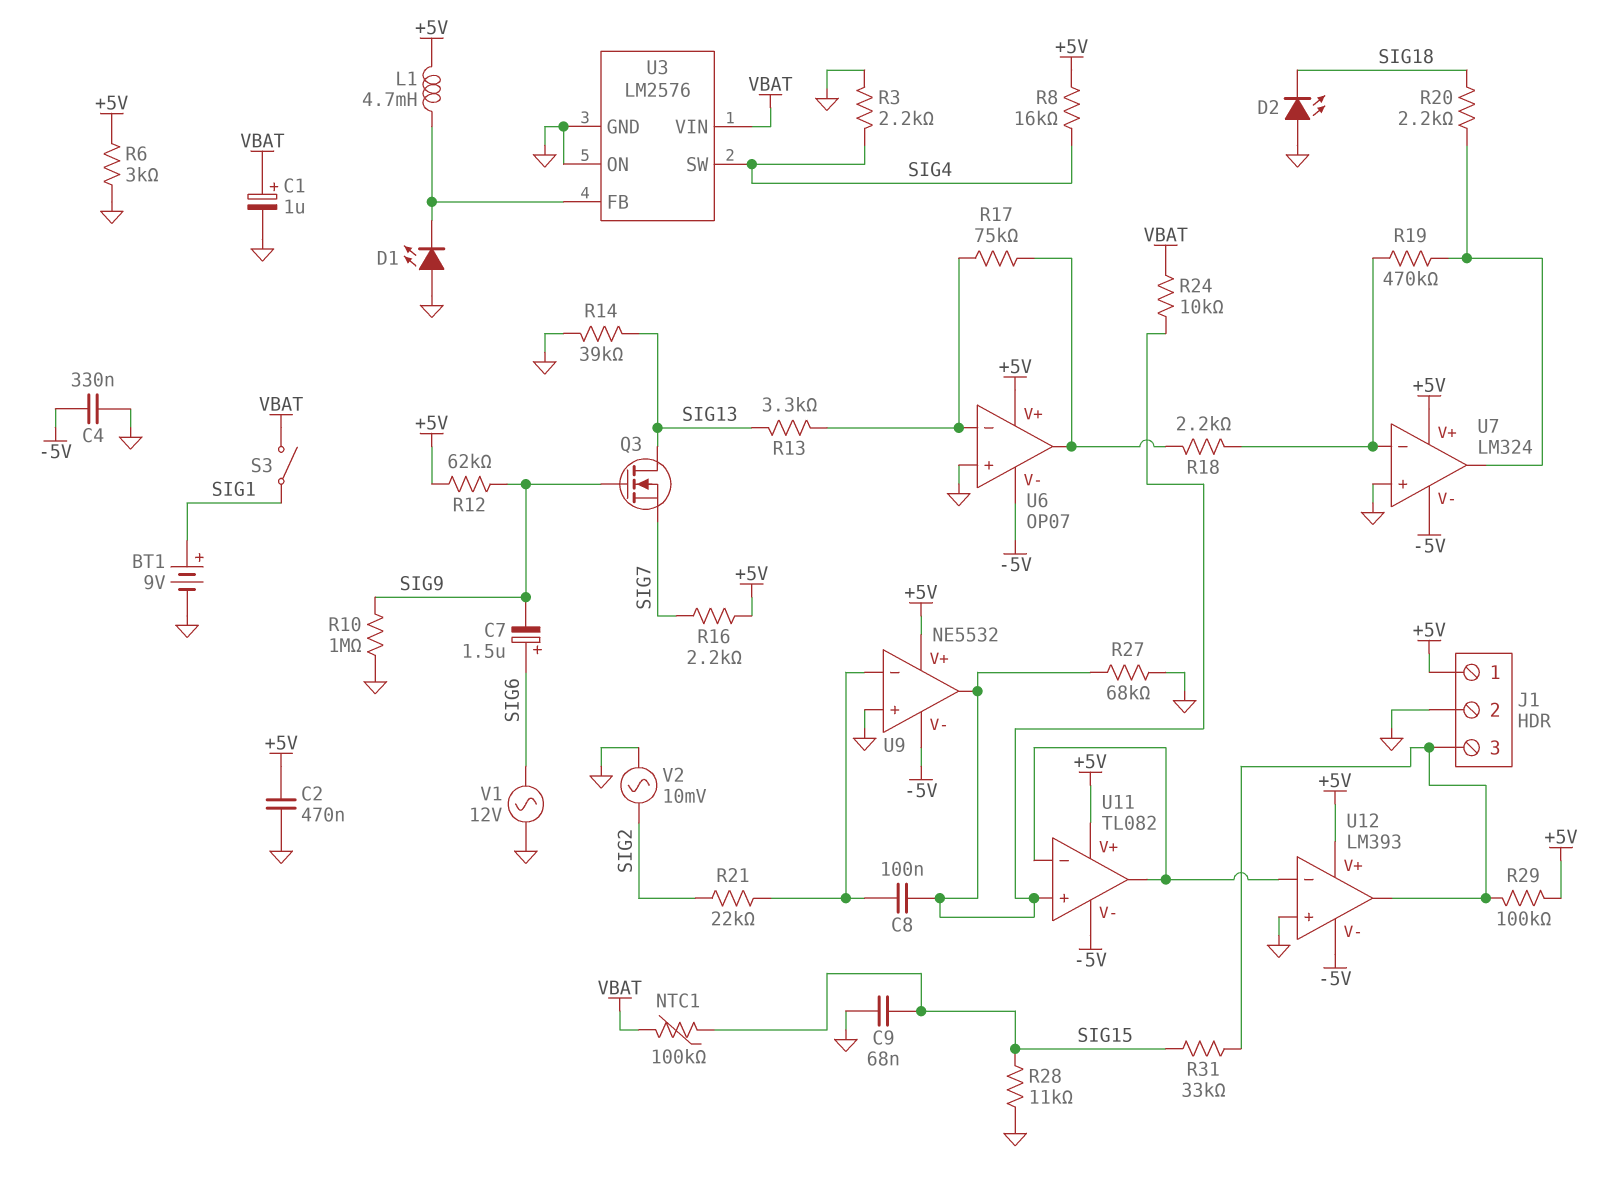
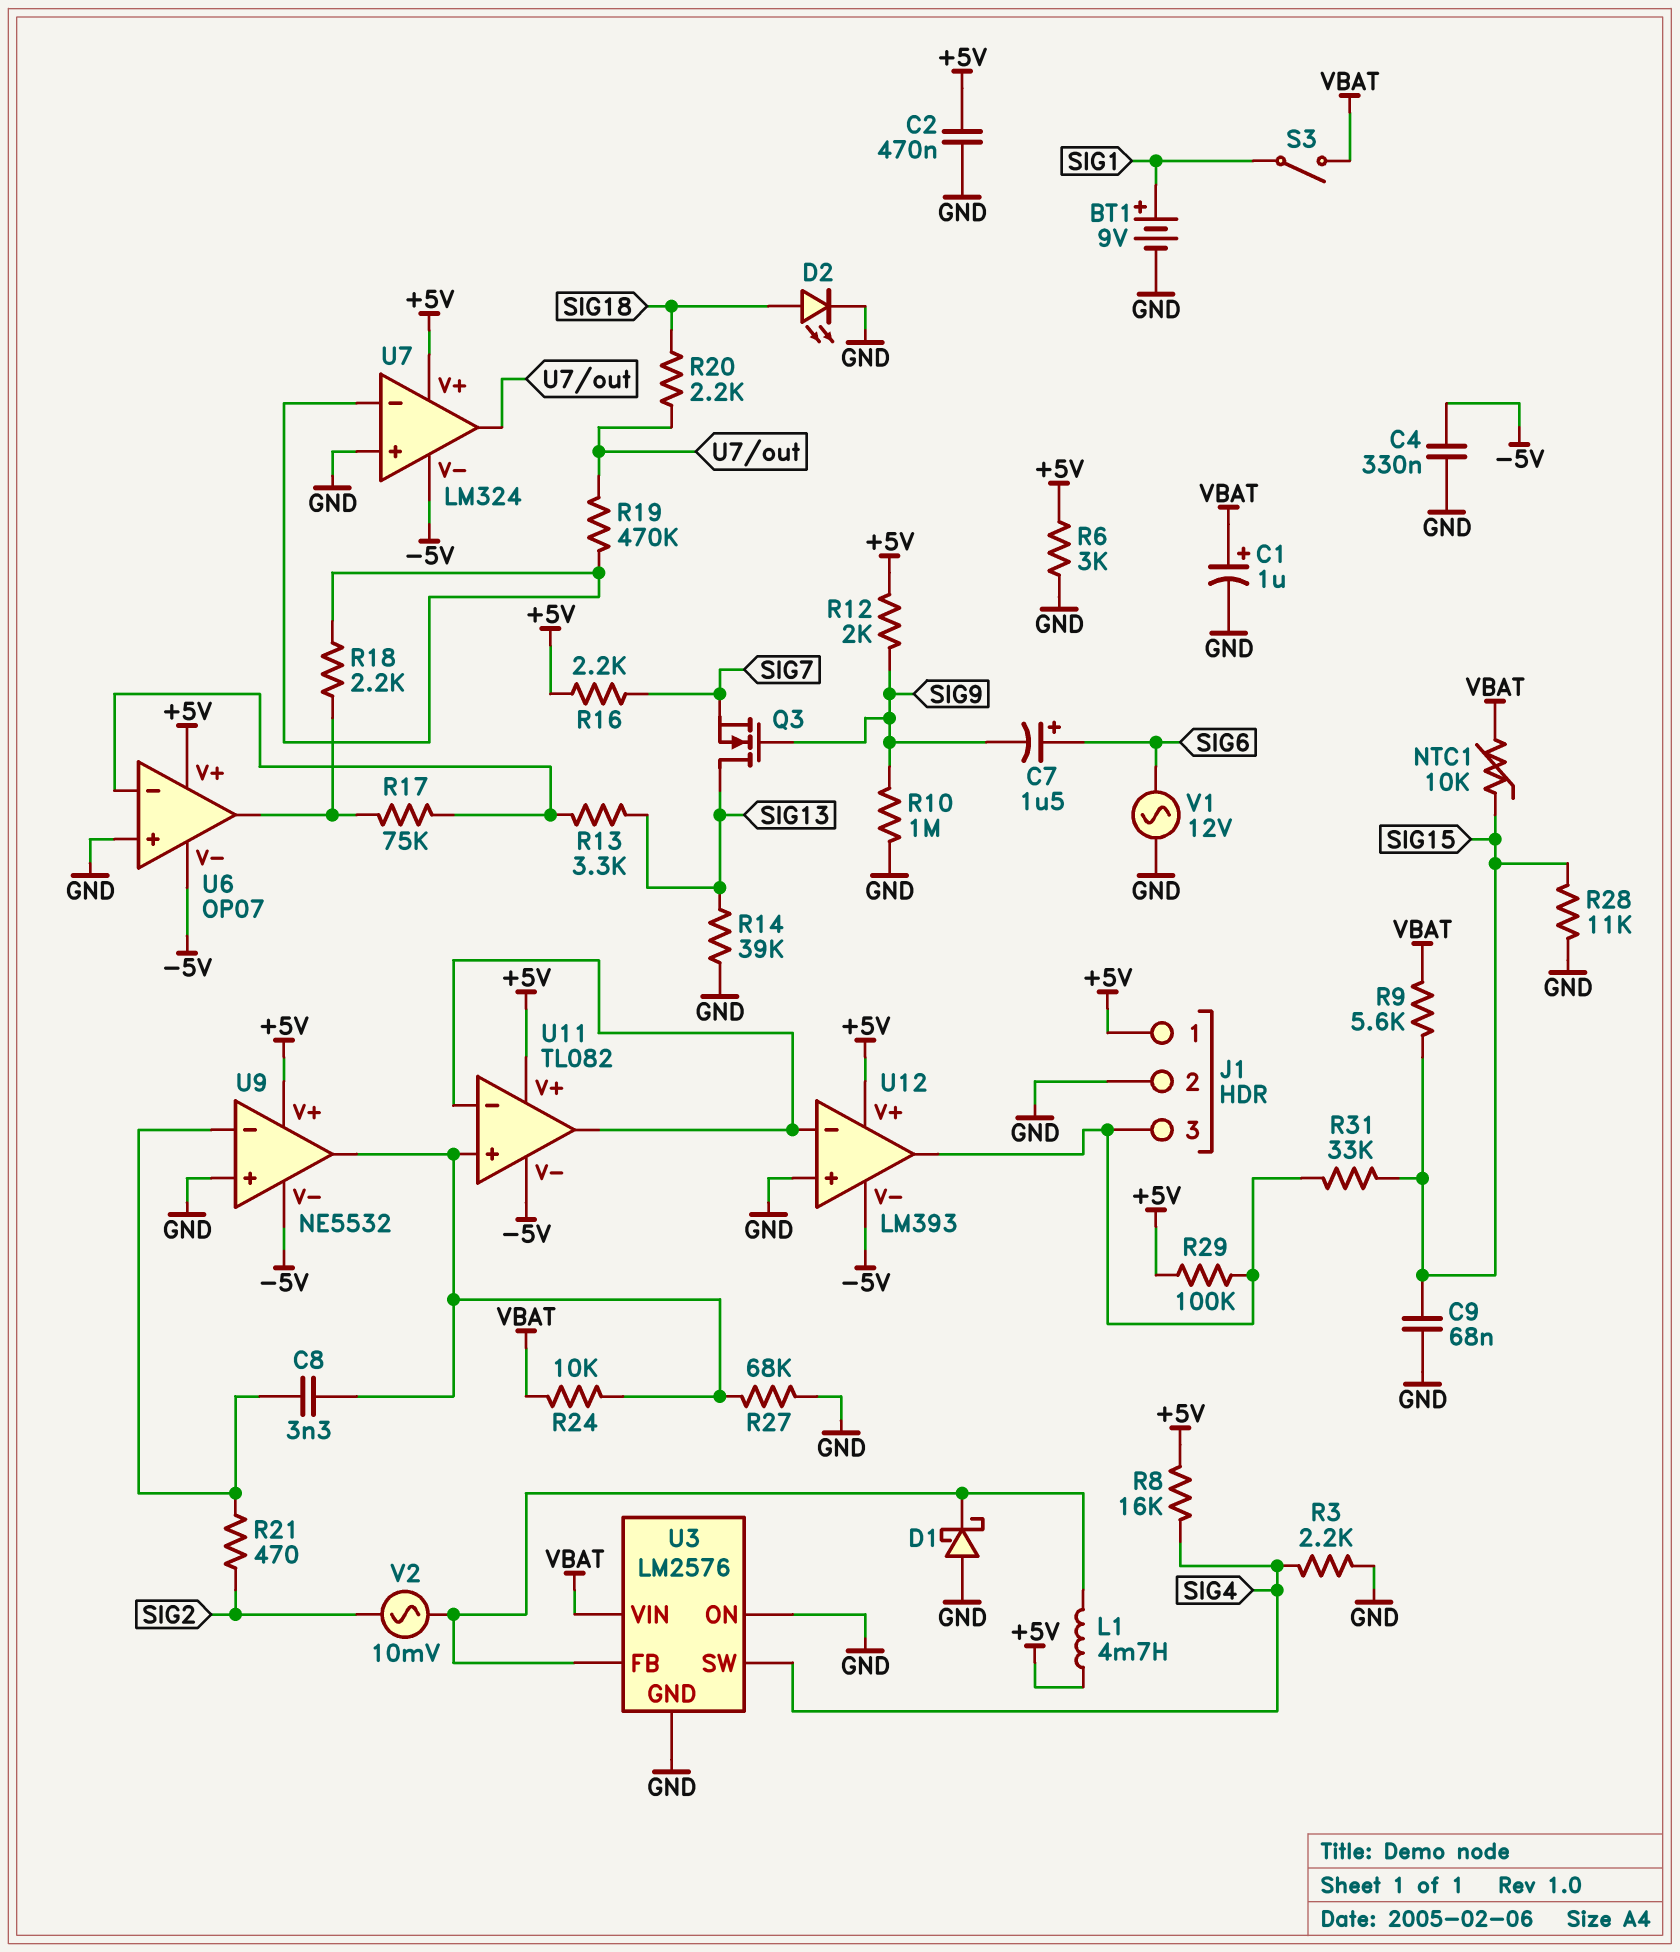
C8: 100nF (U9/in-, U9/out) -> 3.3nF (U9/in-, U9/out)
D1: LED (A GND, K U3/FB) -> schottky (A GND, K U3/FB)
D2: LED (A GND, K SIG18) -> LED (A SIG18, K GND)
NTC1: 100k (SIG15, VBAT) -> 10k (SIG15, VBAT)
R9: none -> 5.6k (SIG15, VBAT)
R12: 62k (+5V, SIG9) -> 2k (+5V, SIG9)
R21: 22k (SIG2, U9/in-) -> 470 (SIG2, U9/in-)
V2: AC 10mV (GND, SIG2) -> AC 10mV (SIG2, U3/FB)

